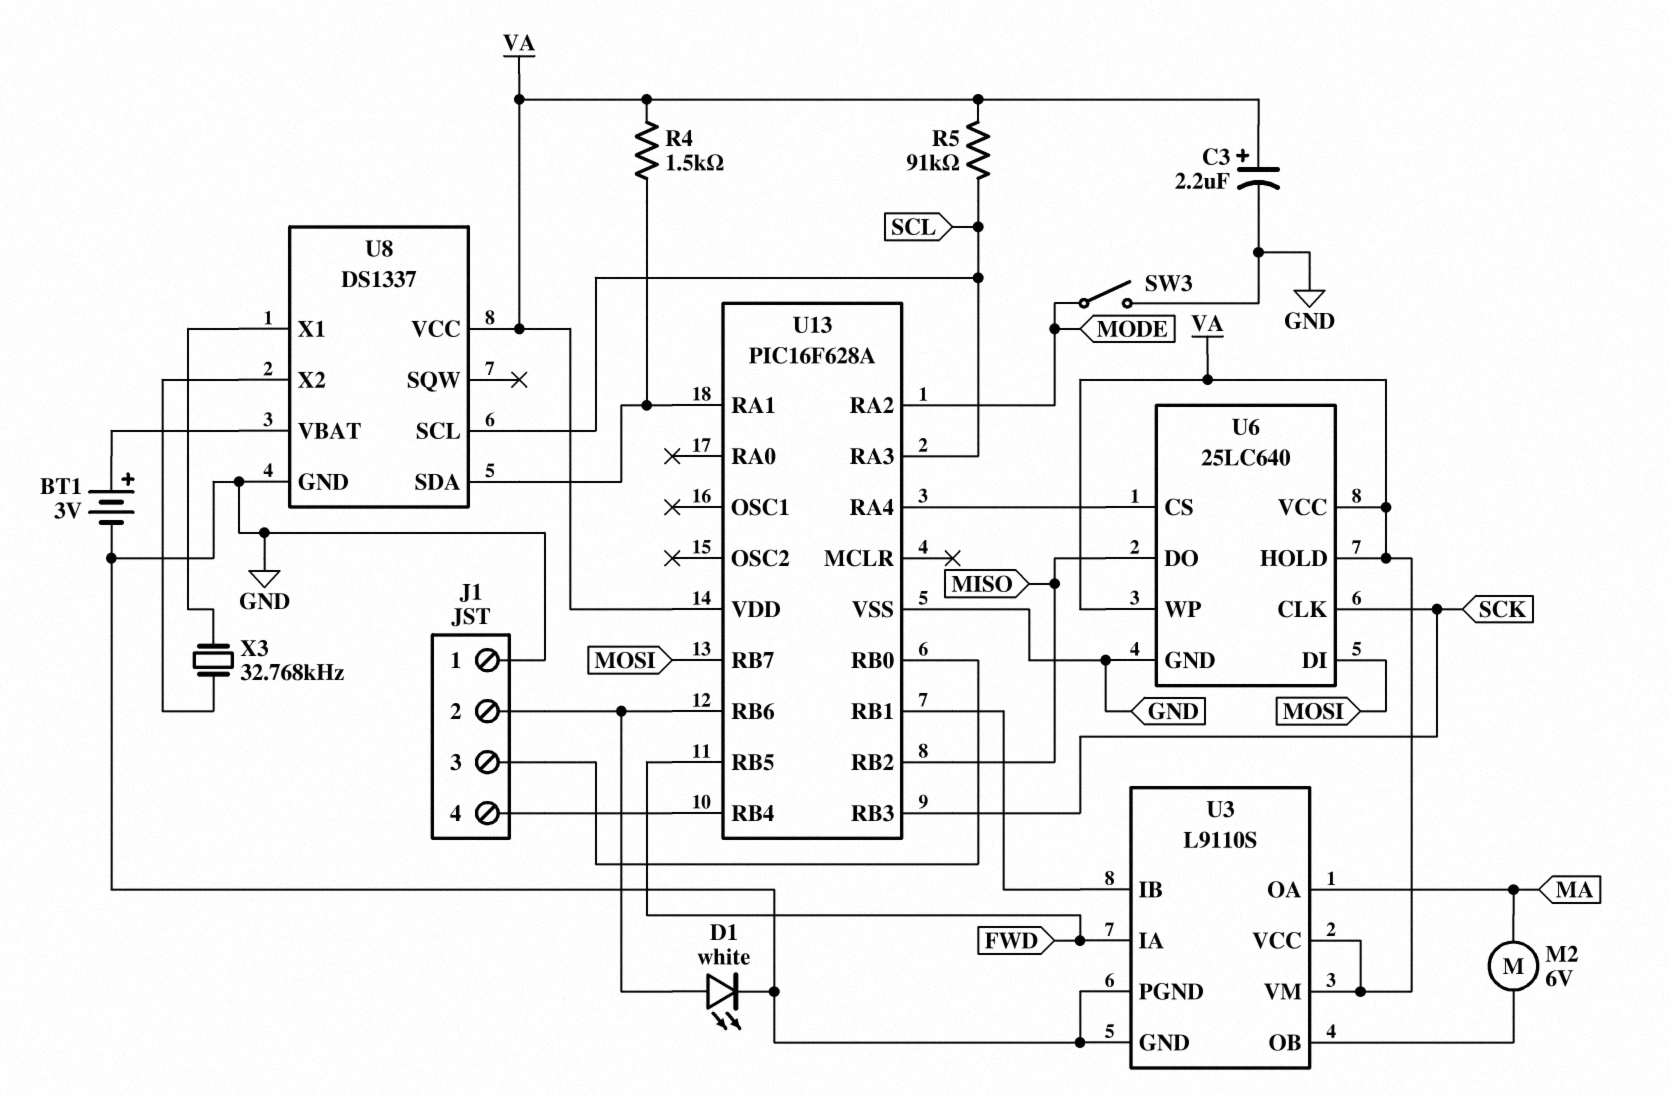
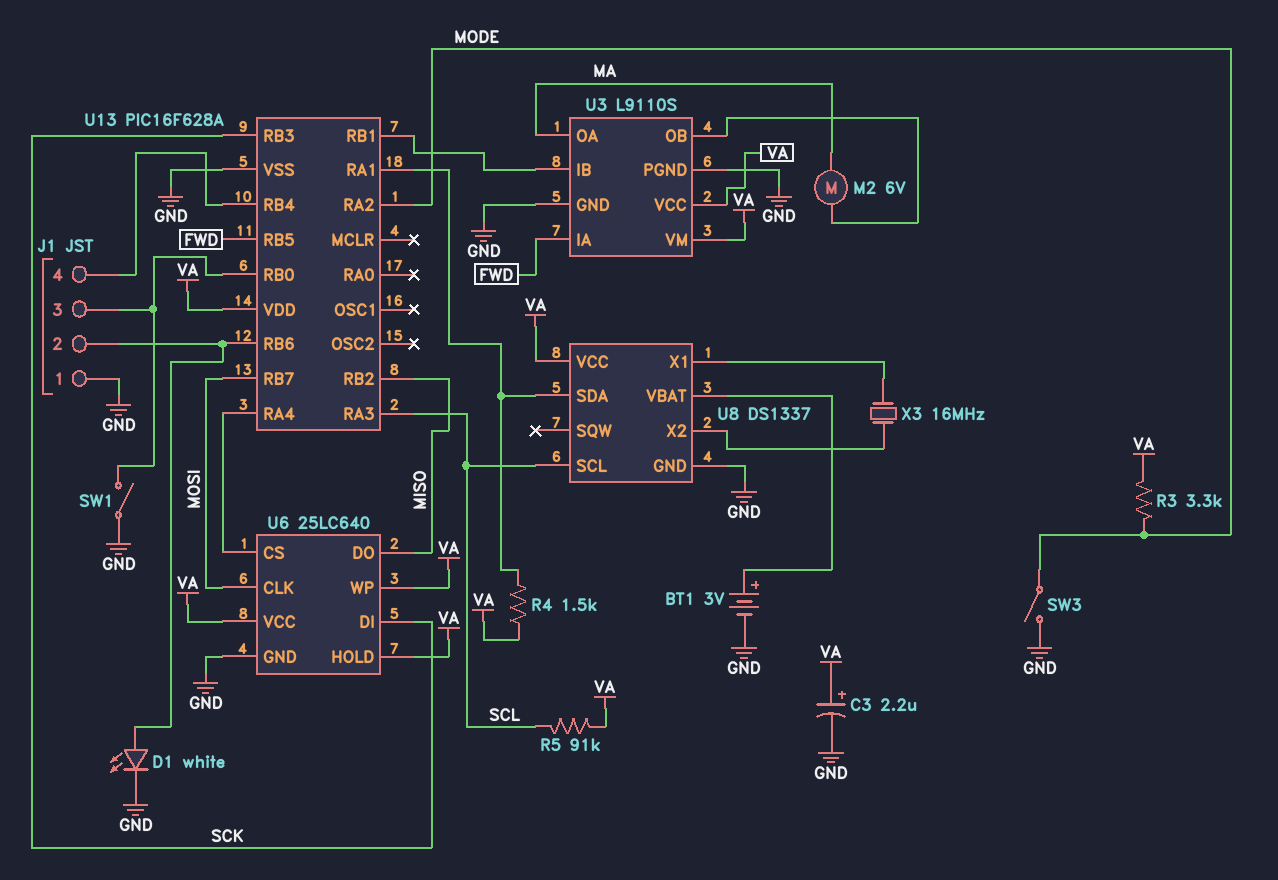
R3: none -> 3.3k (MODE, VA)
SW1: none -> switch (GND, J1/3)
U6 pin CLK: SCK -> MOSI
U6 pin DI: MOSI -> SCK
X3: 32.768kHz (U8/X1, U8/X2) -> 16MHz (U8/X1, U8/X2)

